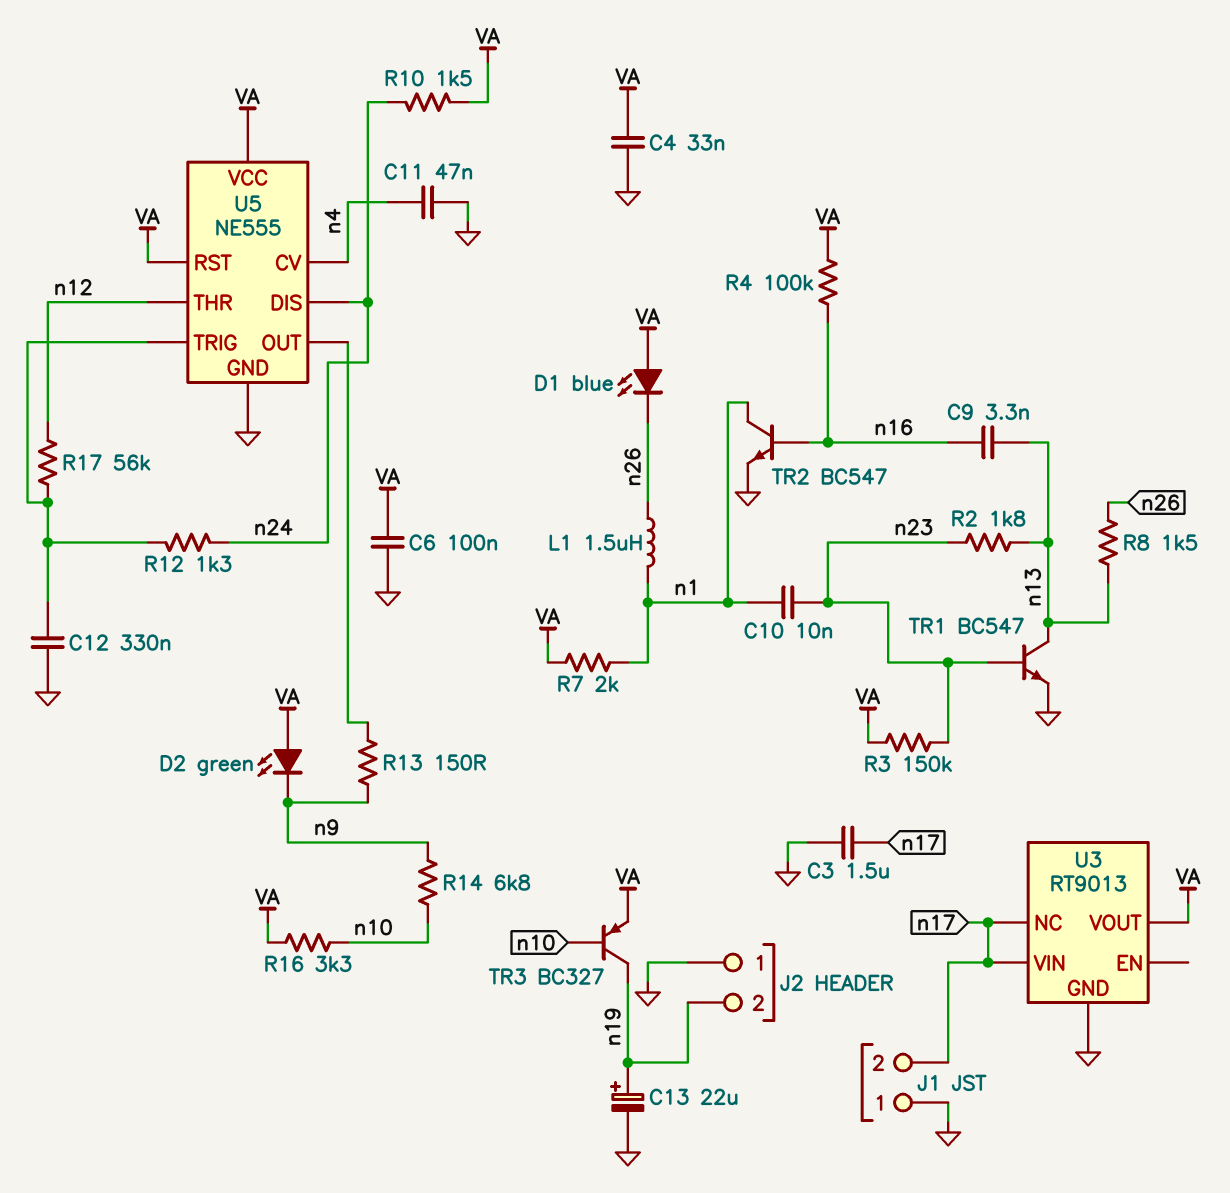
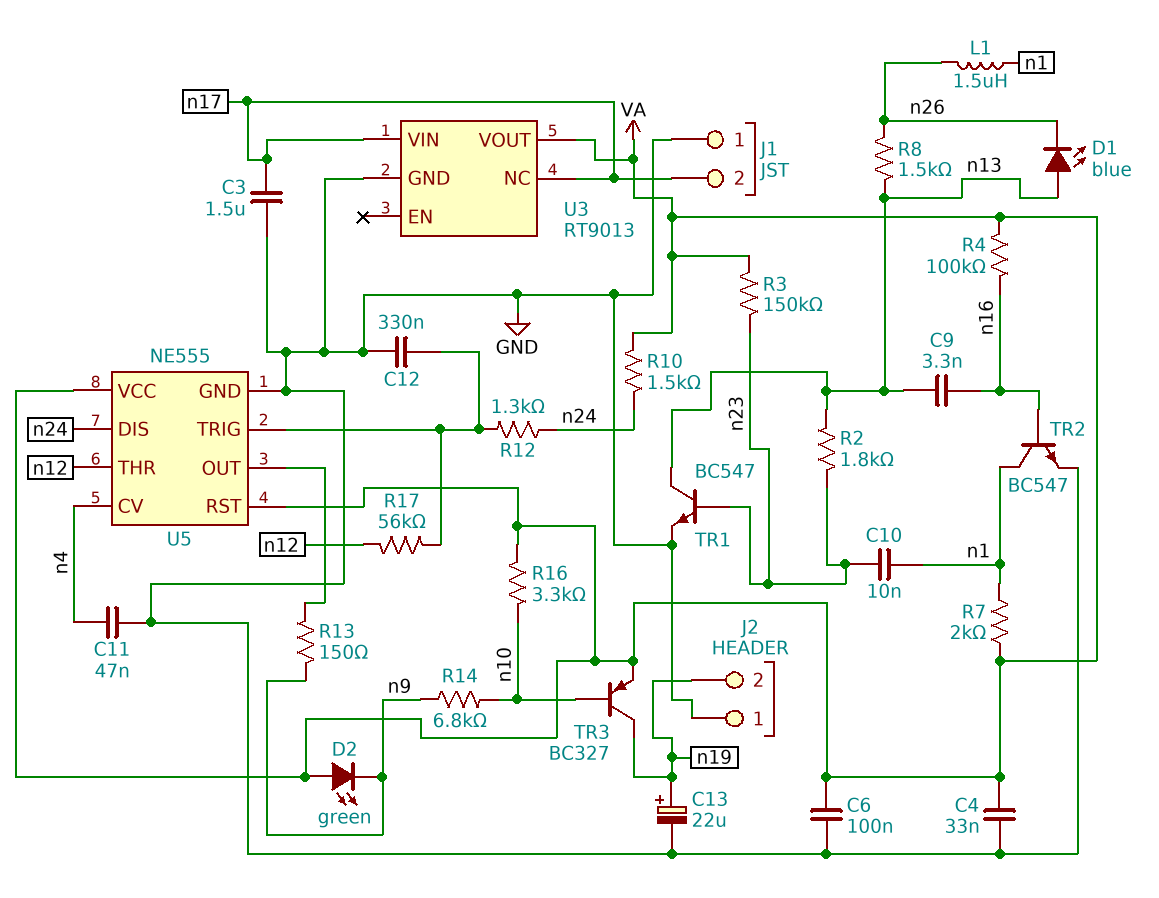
D1: LED blue (A VA, K n26) -> LED blue (A n13, K n26)

